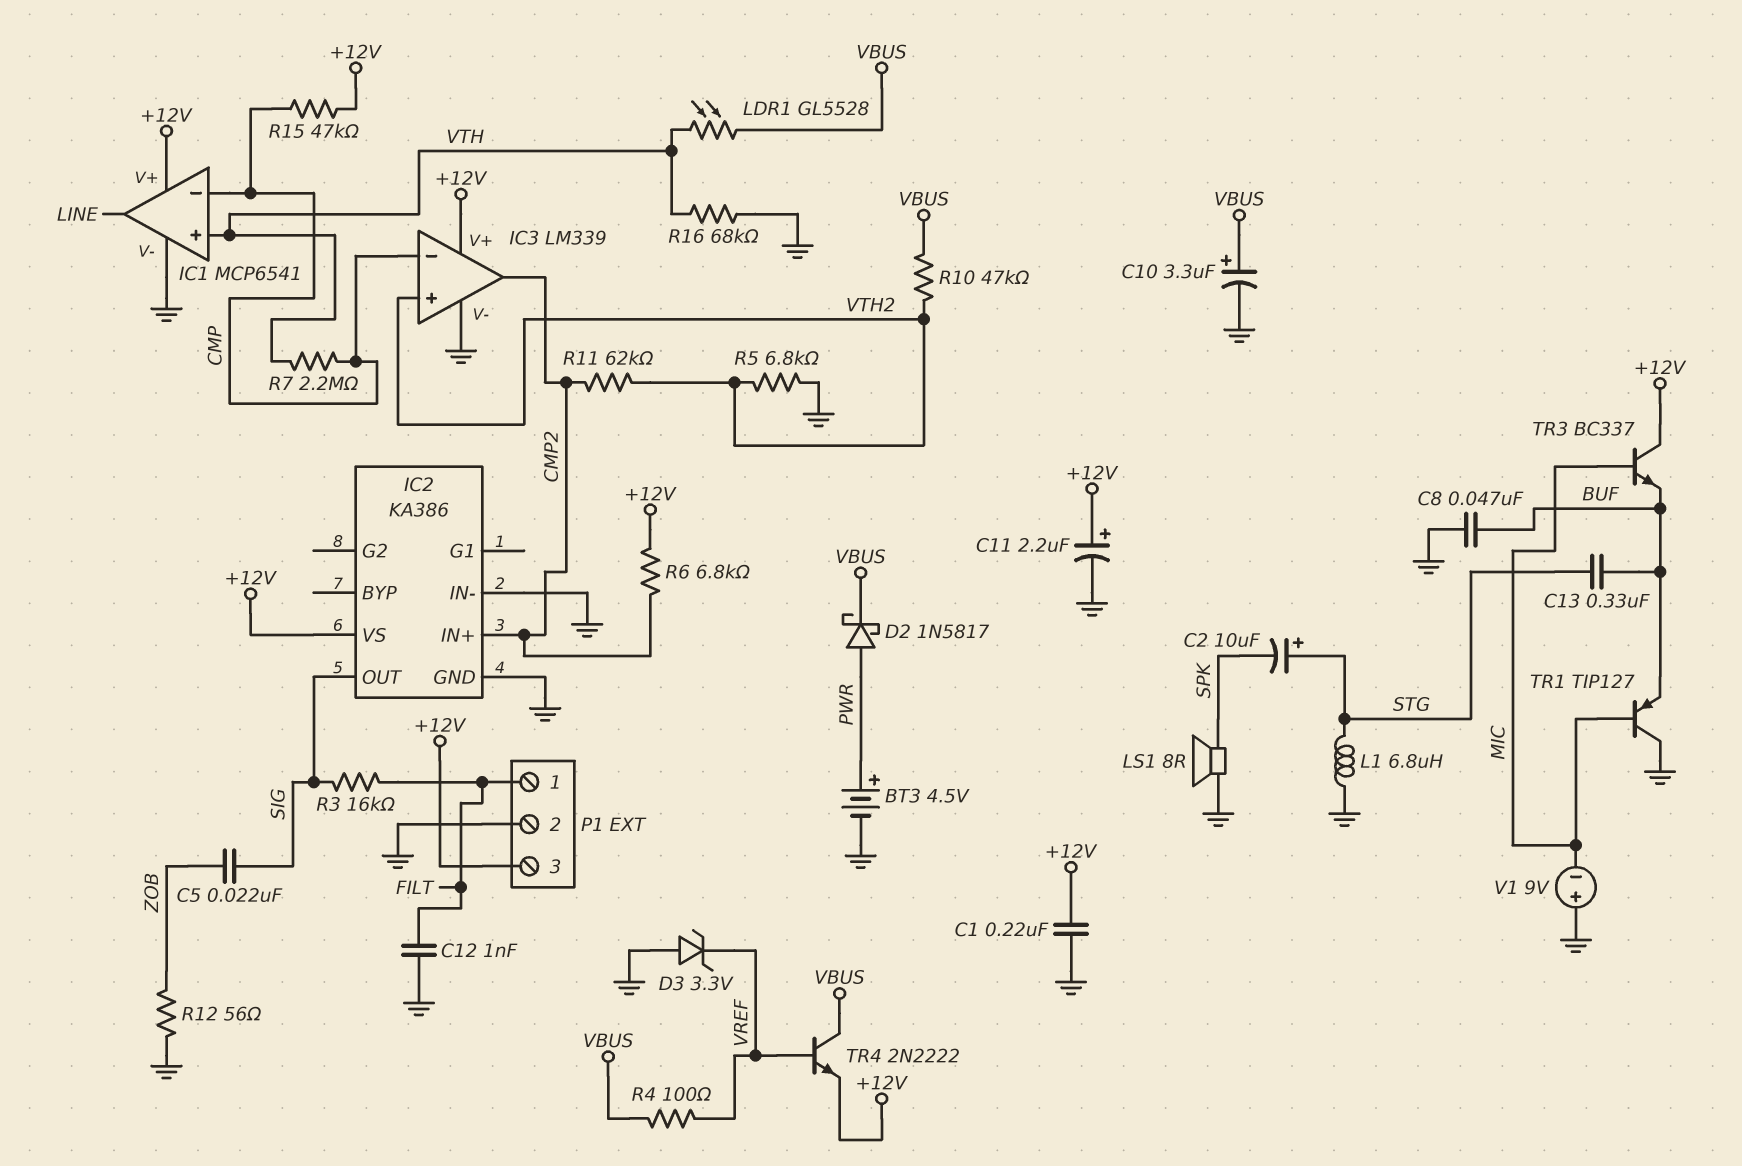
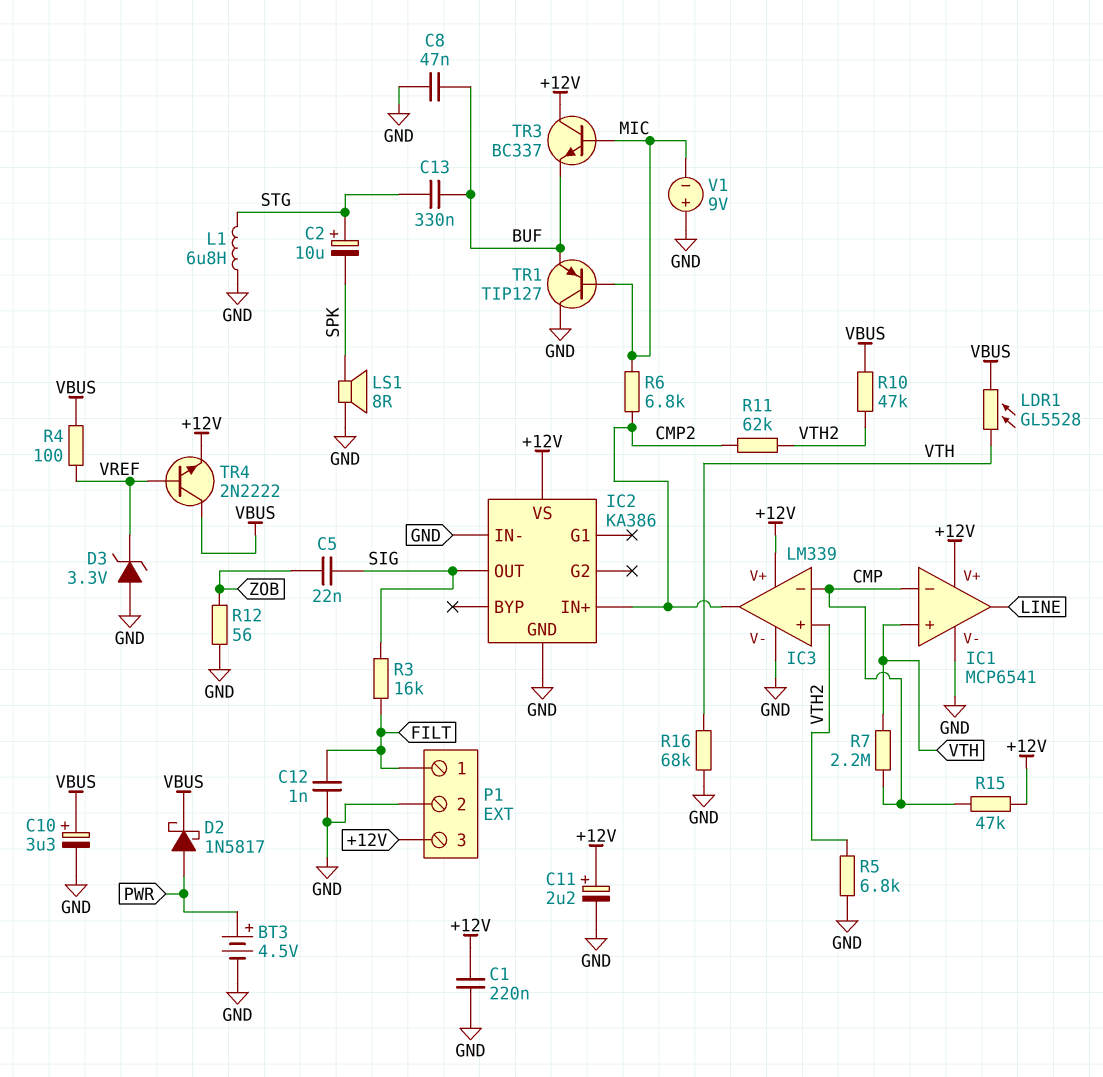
R6: 6.8k (+12V, CMP2) -> 6.8k (CMP2, MIC)

